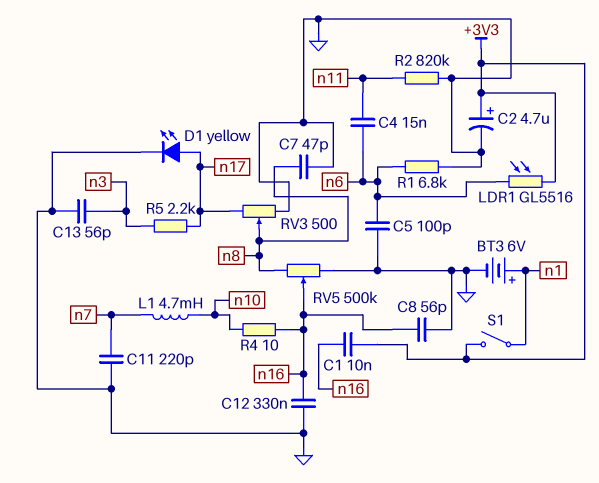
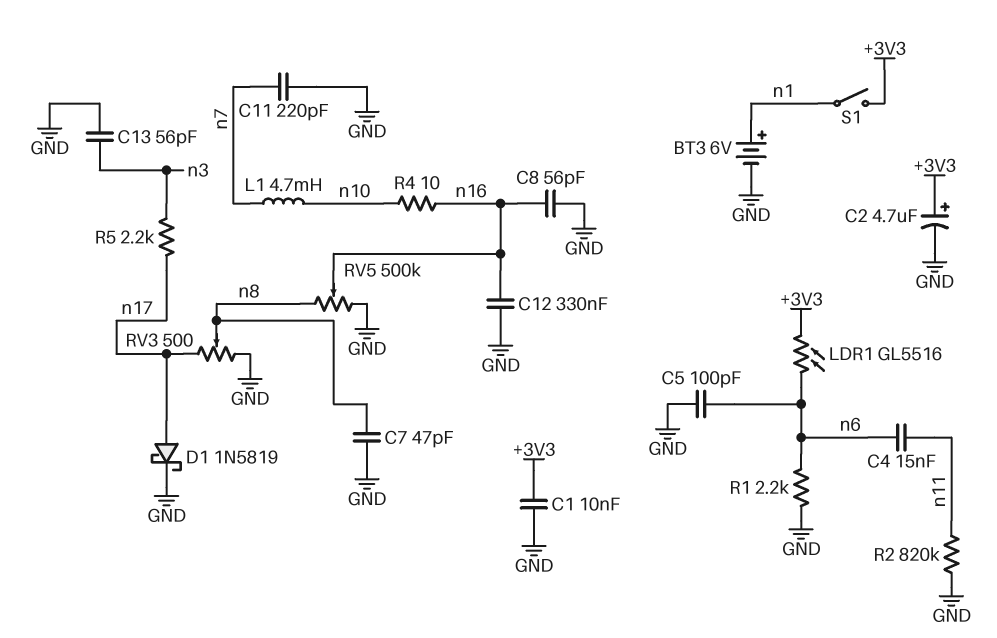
C1: 10nF (+3V3, n16) -> 10nF (+3V3, GND)
D1: LED yellow (A n17, K GND) -> schottky 1N5819 (A n17, K GND)
R1: 6.8k (GND, n6) -> 2.2k (GND, n6)

